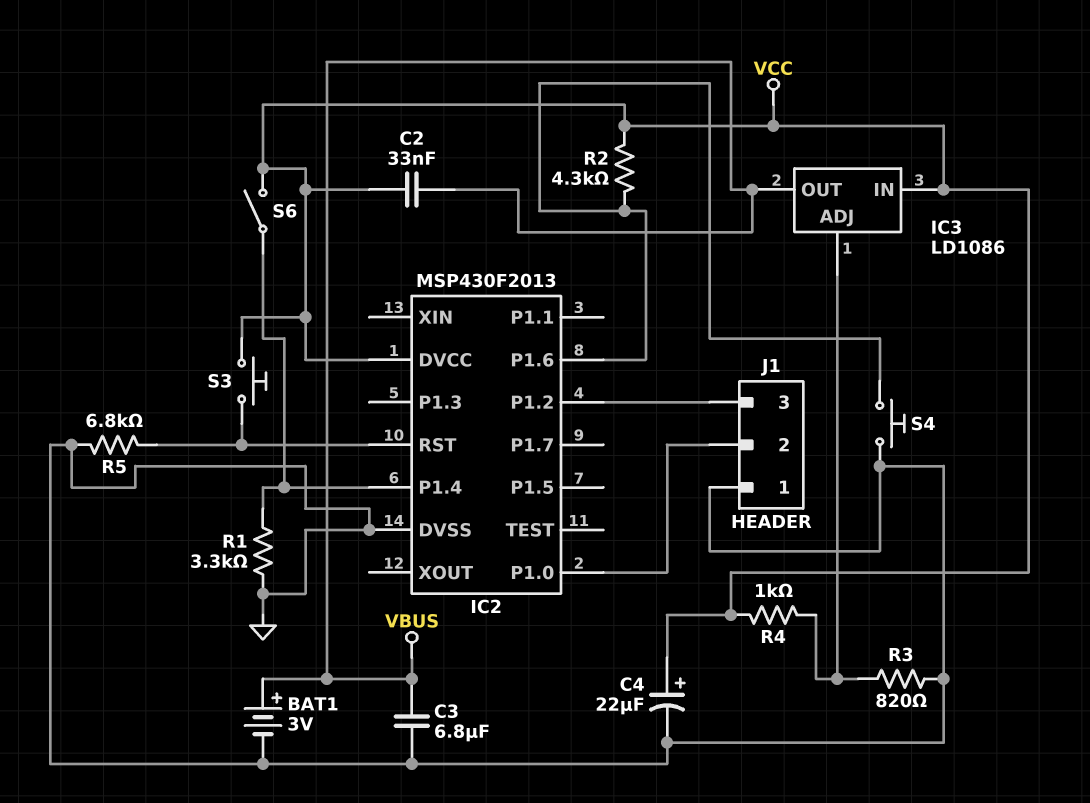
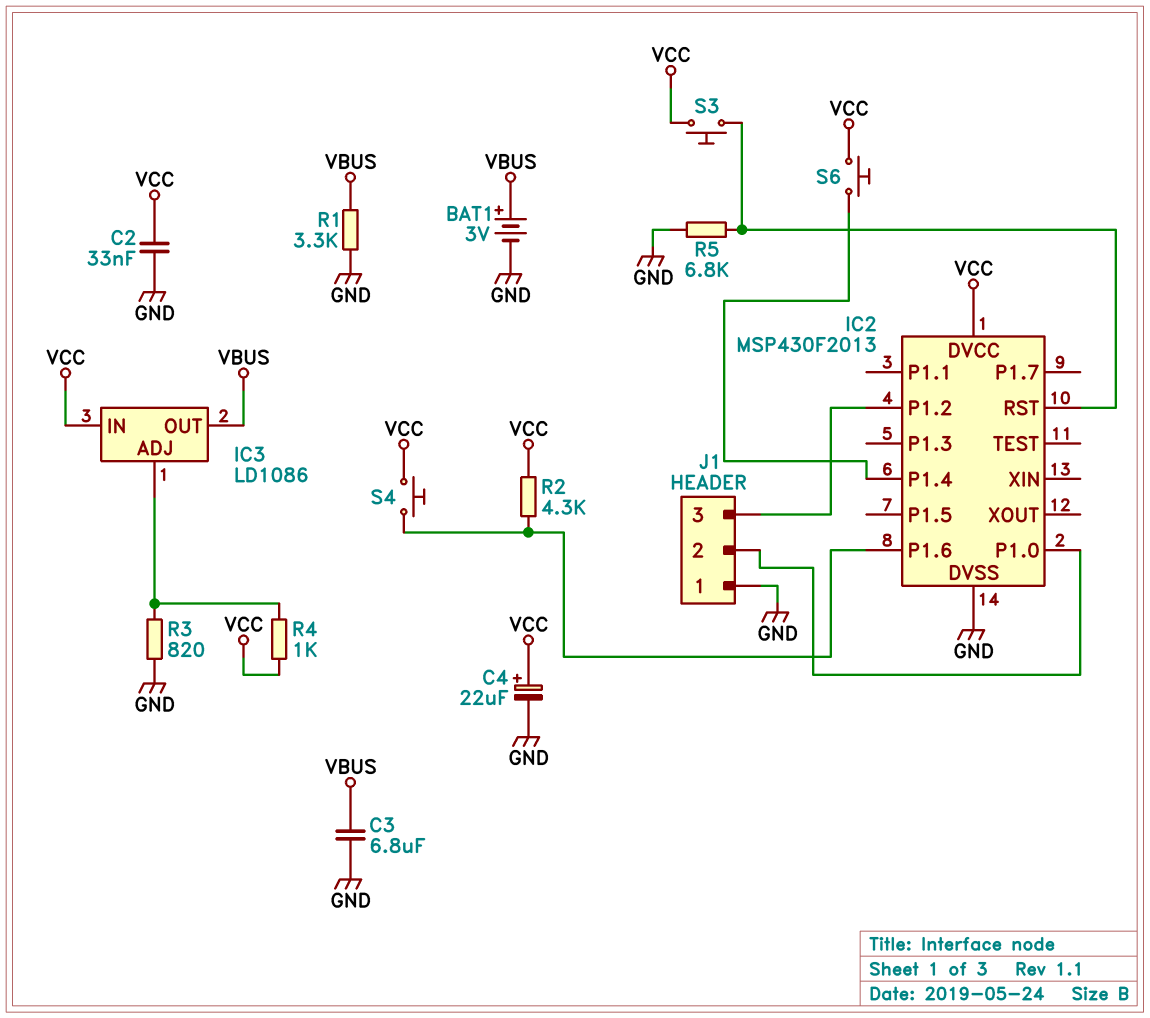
C2: 33nF (VBUS, VCC) -> 33nF (GND, VCC)
R1: 3.3k (GND, IC2/P1.4) -> 3.3k (GND, VBUS)
S4: button (GND, IC2/P1.6) -> button (IC2/P1.6, VCC)
S6: switch (IC2/P1.4, VCC) -> button (IC2/P1.4, VCC)

